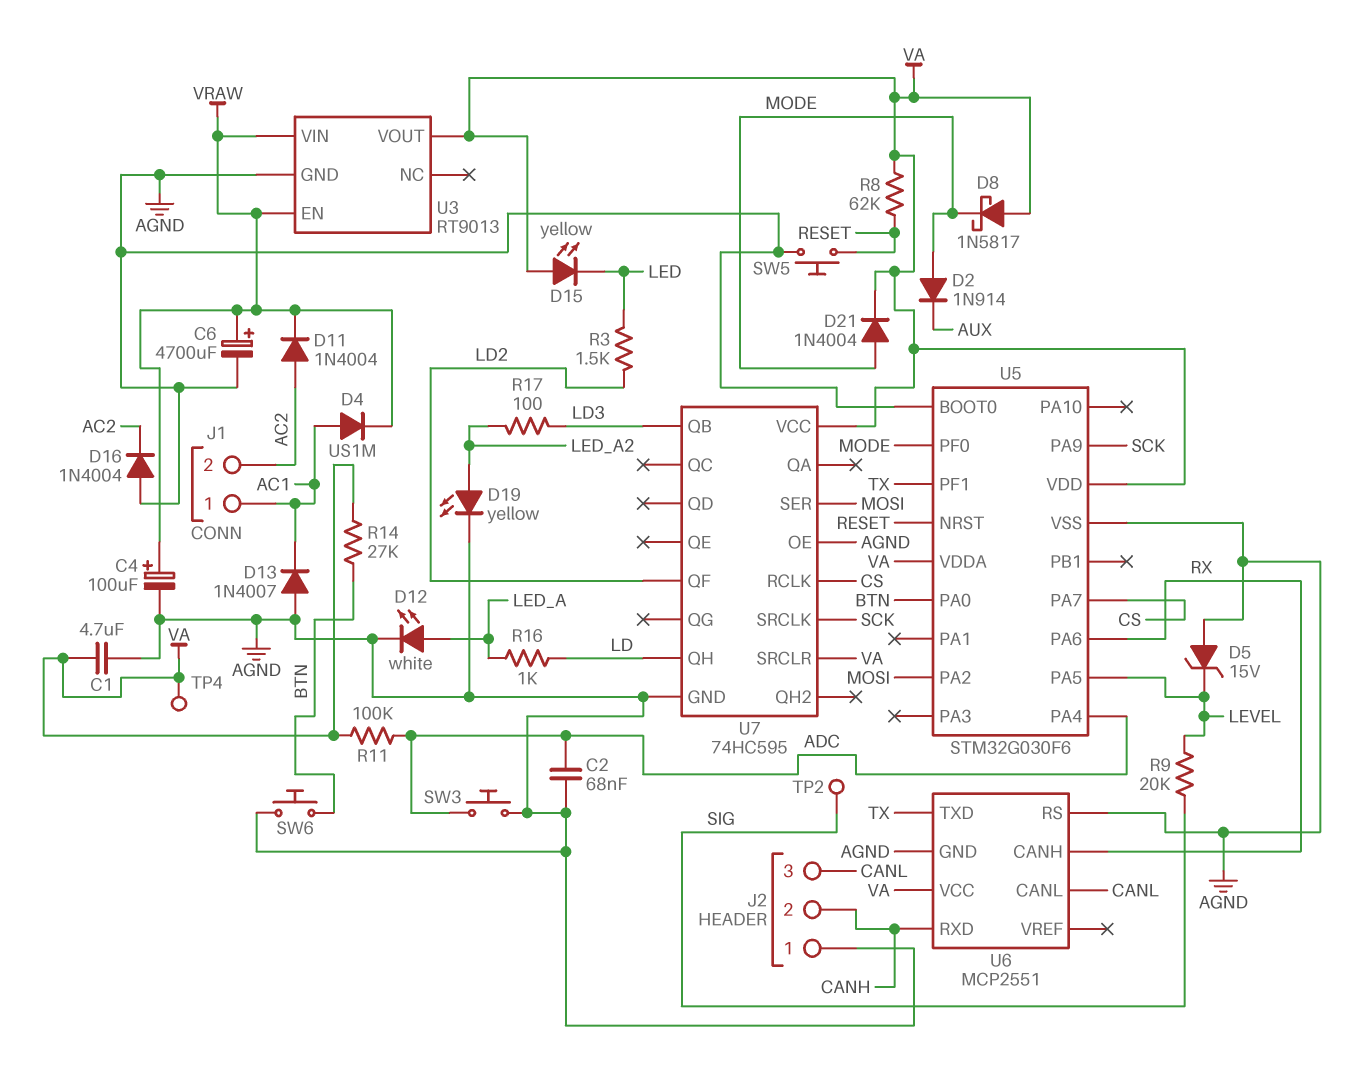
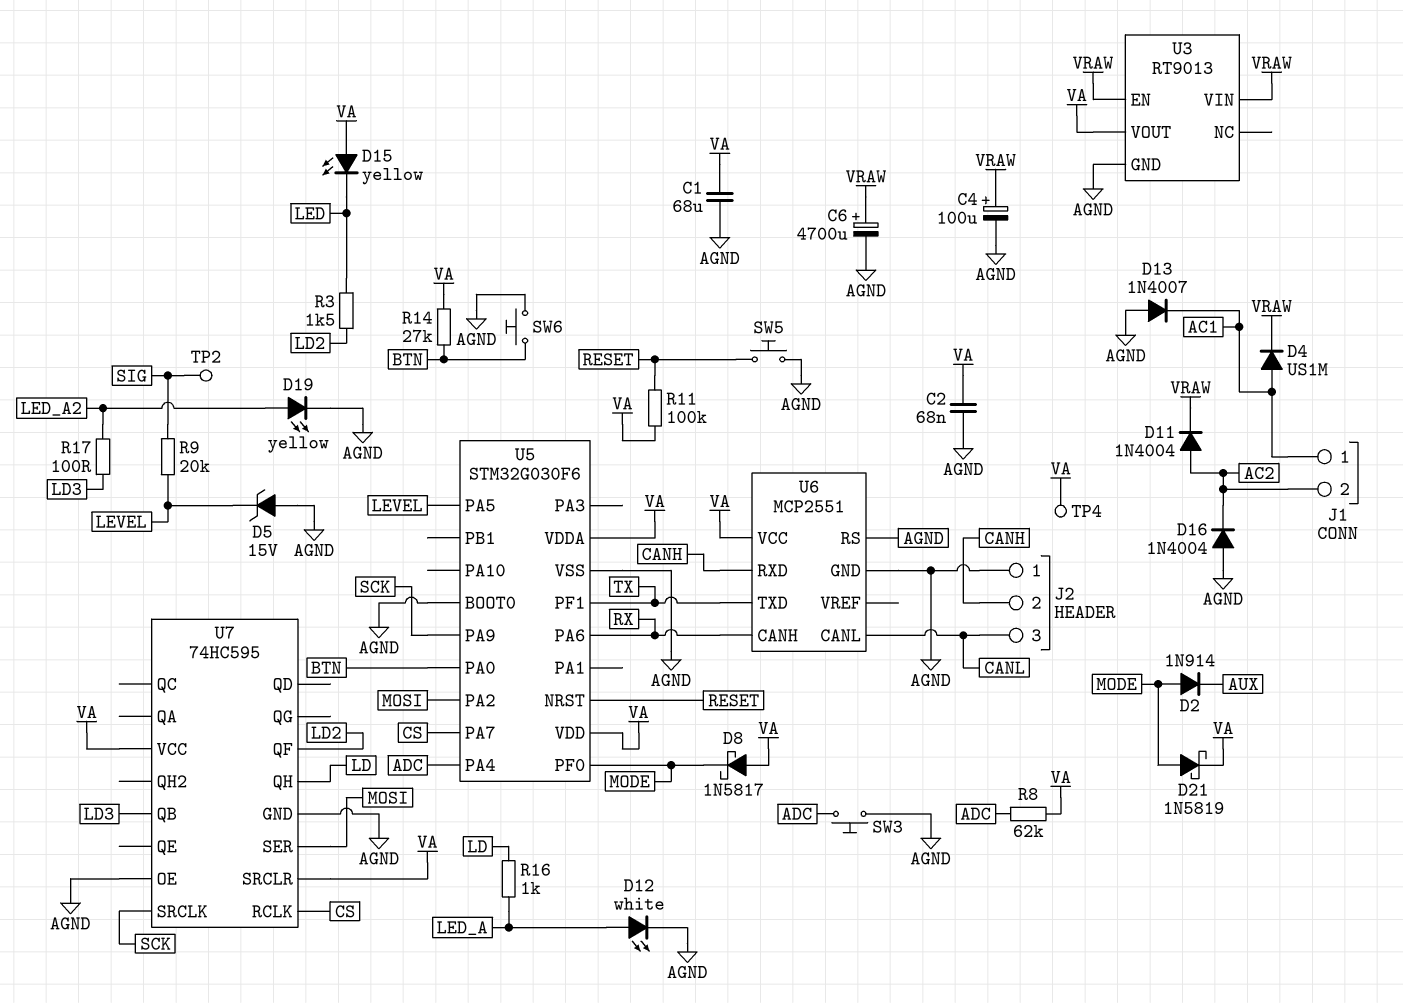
C1: 4.7uF (AGND, VA) -> 68uF (AGND, VA)
C2: 68nF (ADC, AGND) -> 68nF (AGND, VA)
D21: diode 1N4004 (A MODE, K VA) -> schottky 1N5819 (A MODE, K VA)
R8: 62k (RESET, VA) -> 62k (ADC, VA)
R11: 100k (ADC, VA) -> 100k (RESET, VA)

